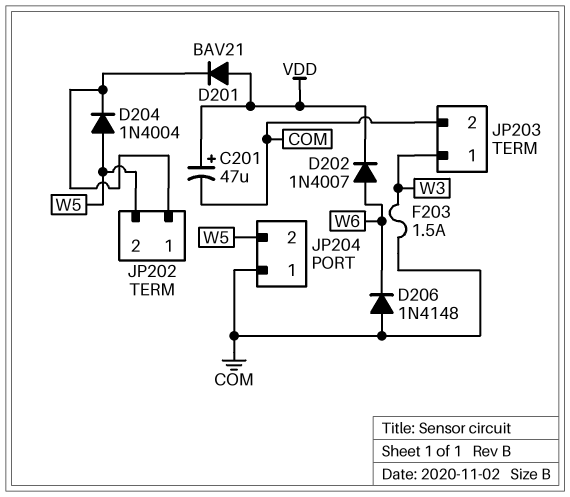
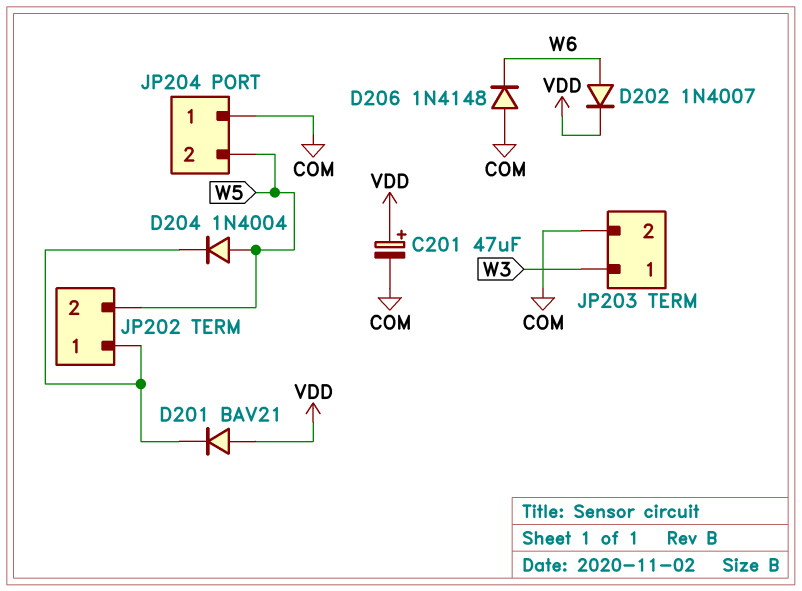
F203: 1.5A (COM, W3) -> none

